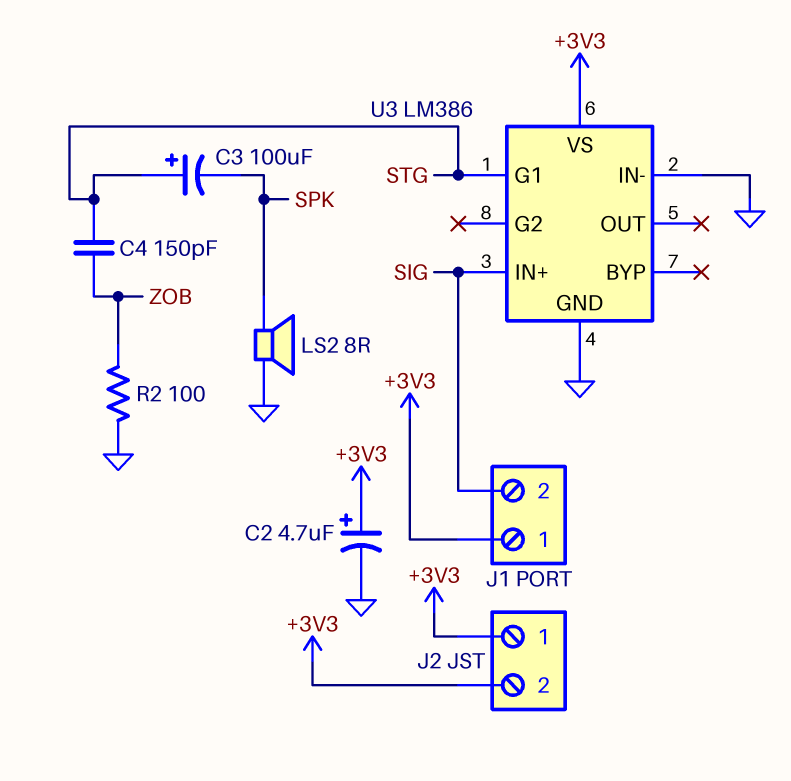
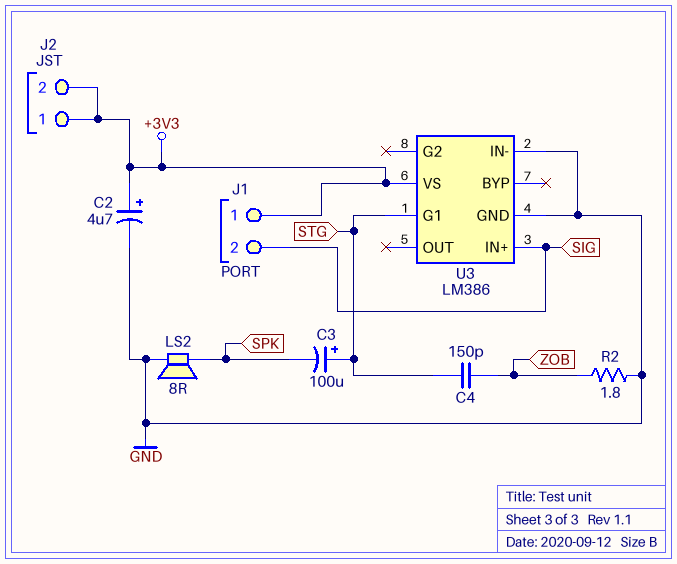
R2: 100 (GND, ZOB) -> 1.8 (GND, ZOB)

